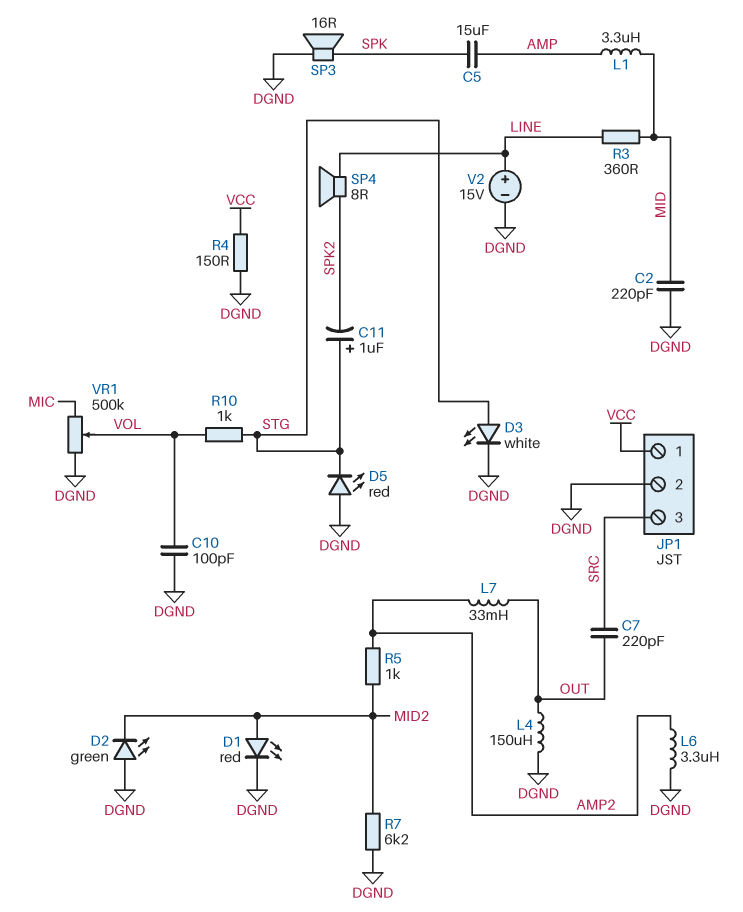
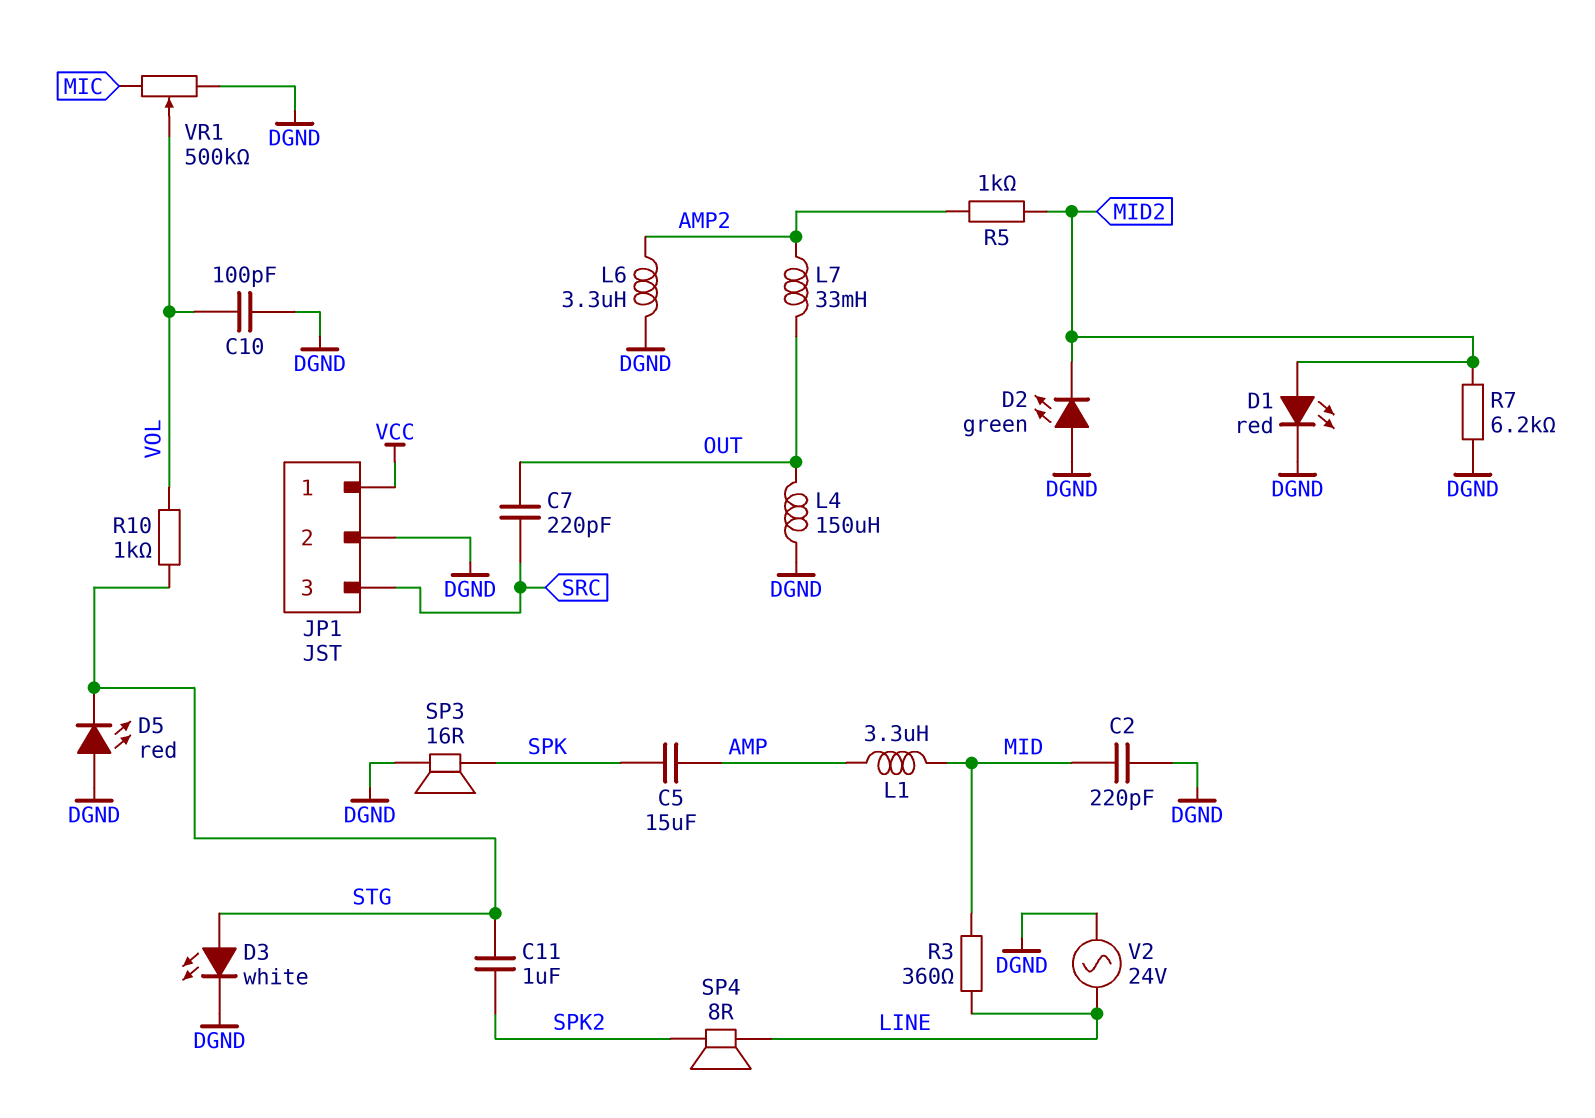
C11: 1uF (plus STG, minus SPK2) -> 1uF (SPK2, STG)
R4: 150 (DGND, VCC) -> none
V2: 15V (plus LINE, minus DGND) -> AC 24V (DGND, LINE)

